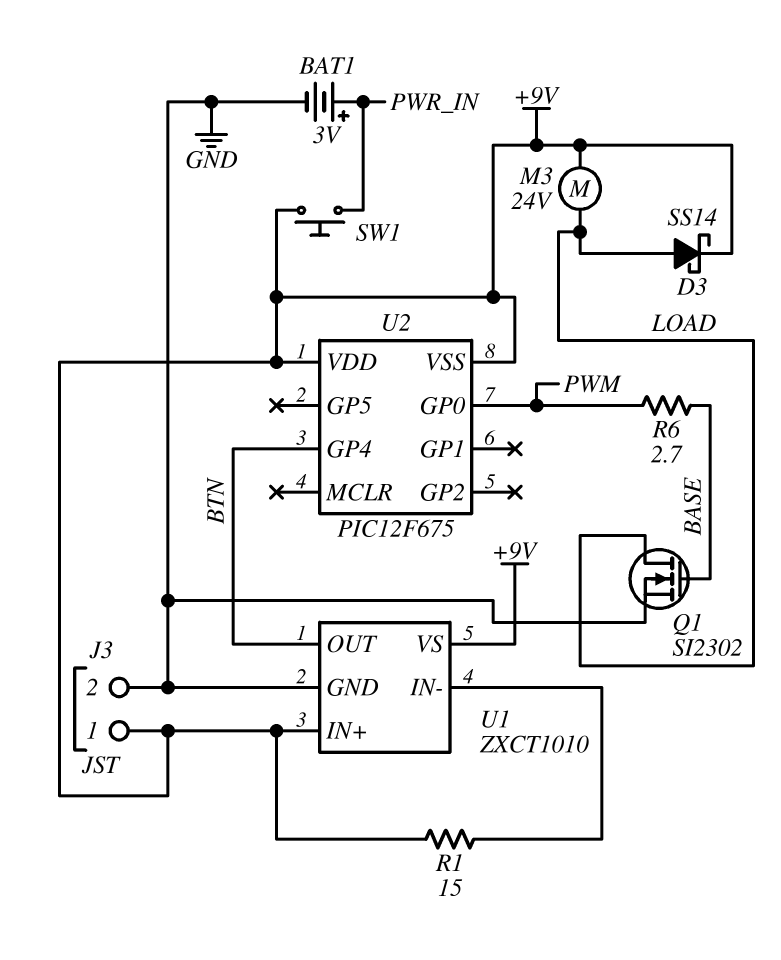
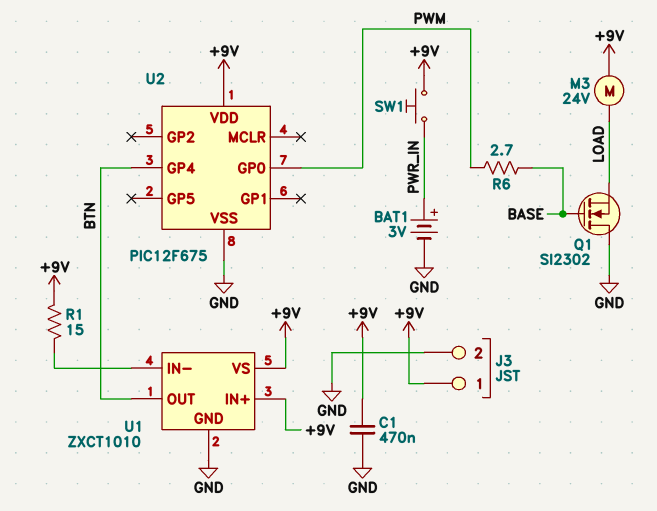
C1: none -> 470nF (+9V, GND)
D3: schottky SS14 (A LOAD, K +9V) -> none
Q1: NMOS SI2302 (G BASE, D LOAD, S GND) -> NMOS SI2302 (G BASE, D GND, S LOAD)
U2 pin VSS: +9V -> GND

